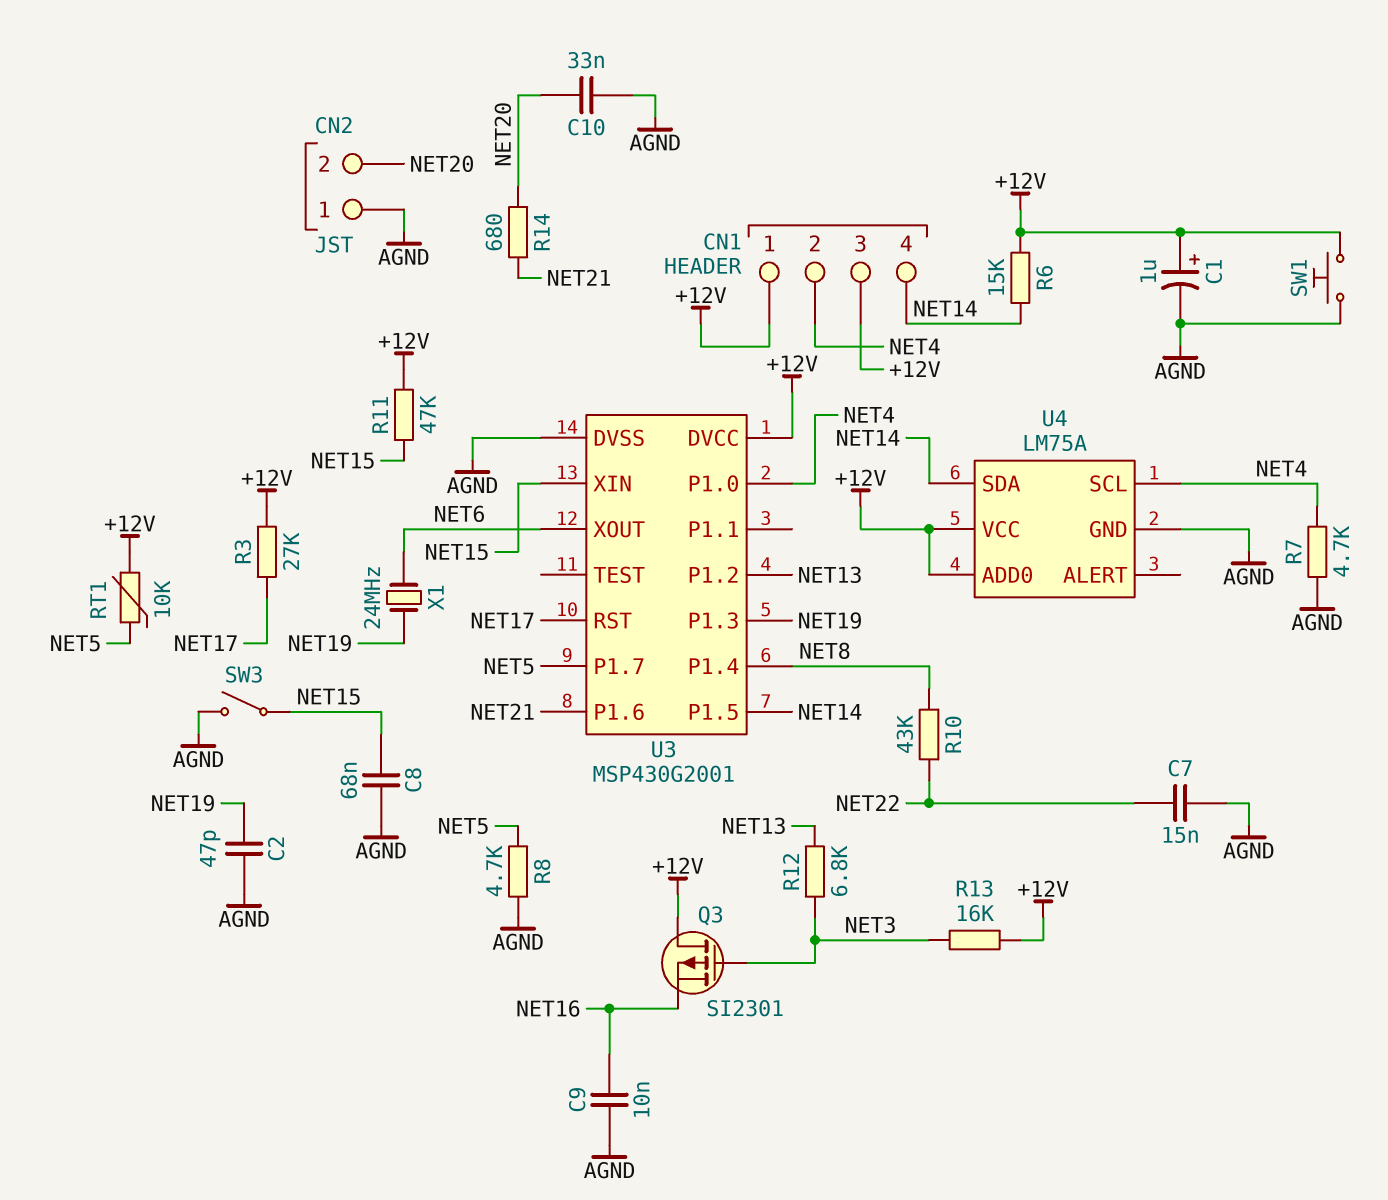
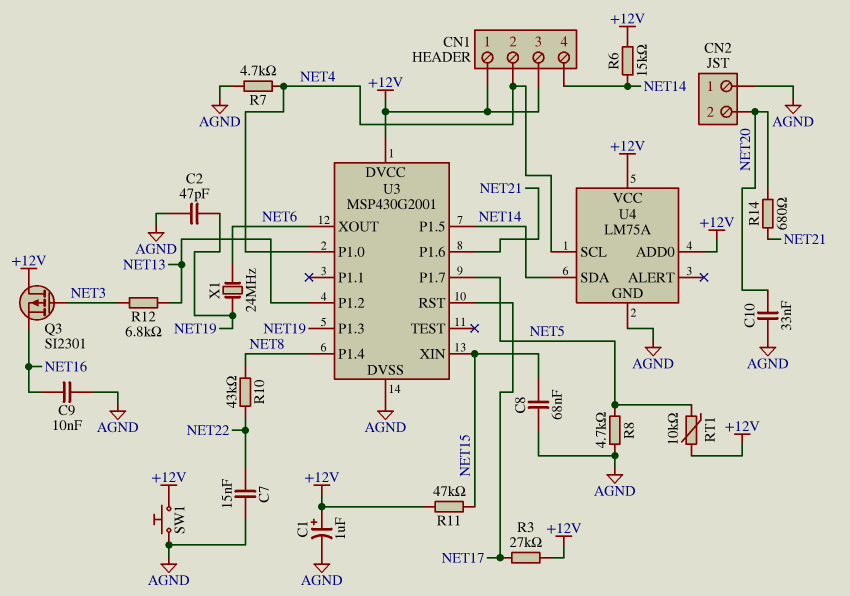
R13: 16k (+12V, NET3) -> none
SW3: switch (AGND, NET15) -> none

